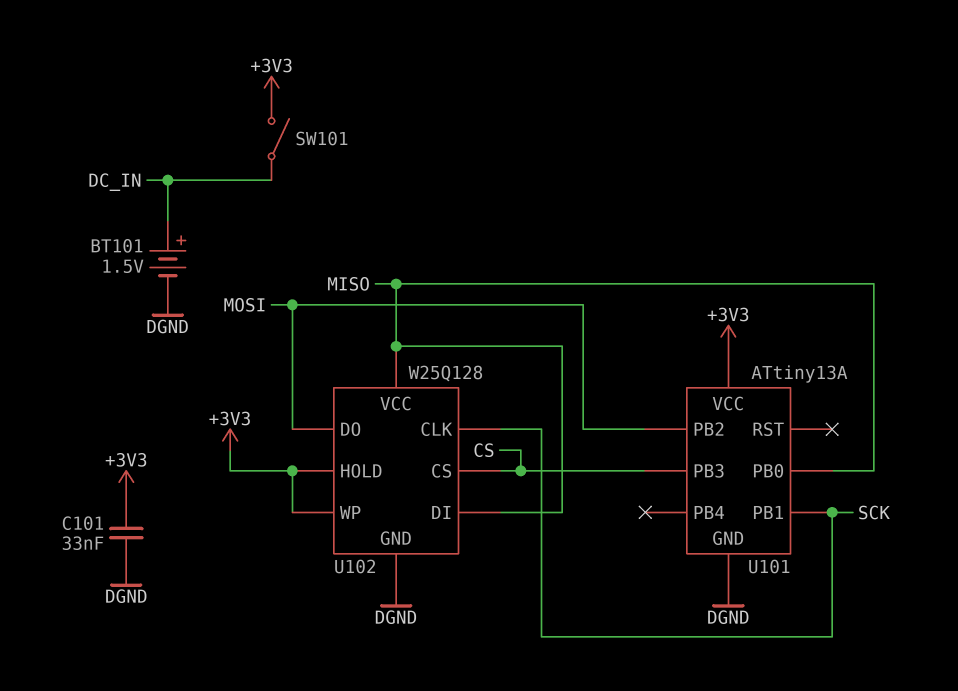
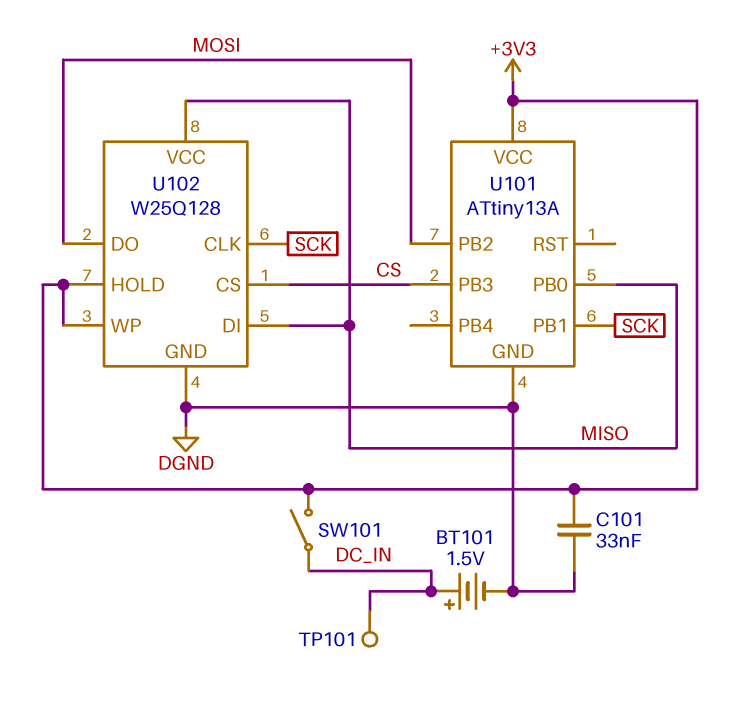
TP101: none -> test point (DC_IN)

